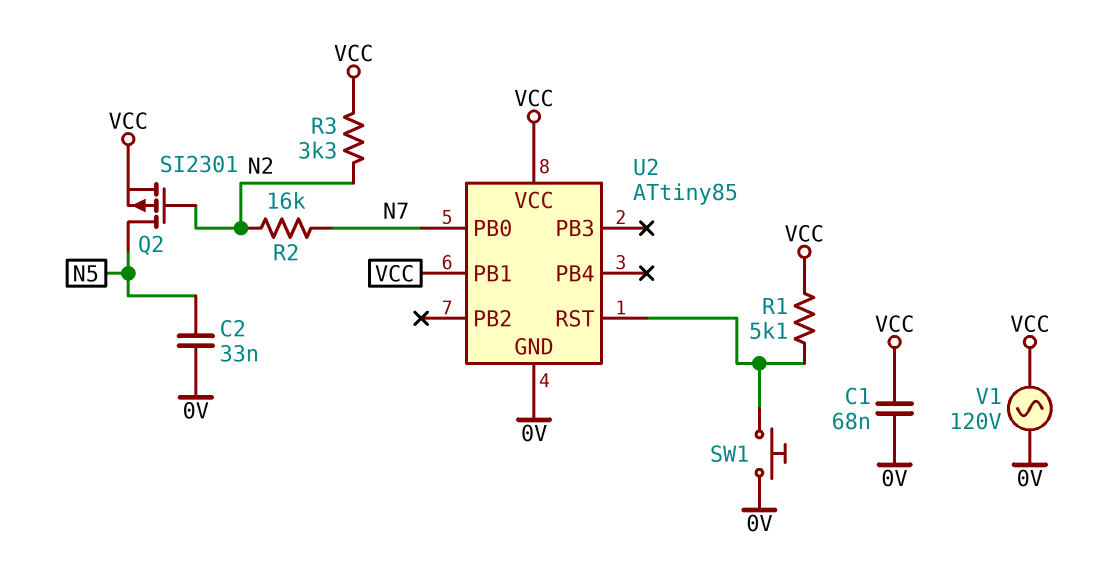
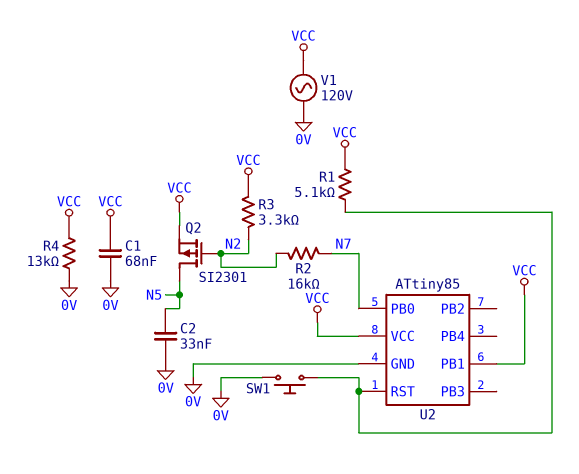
R4: none -> 13k (0V, VCC)

